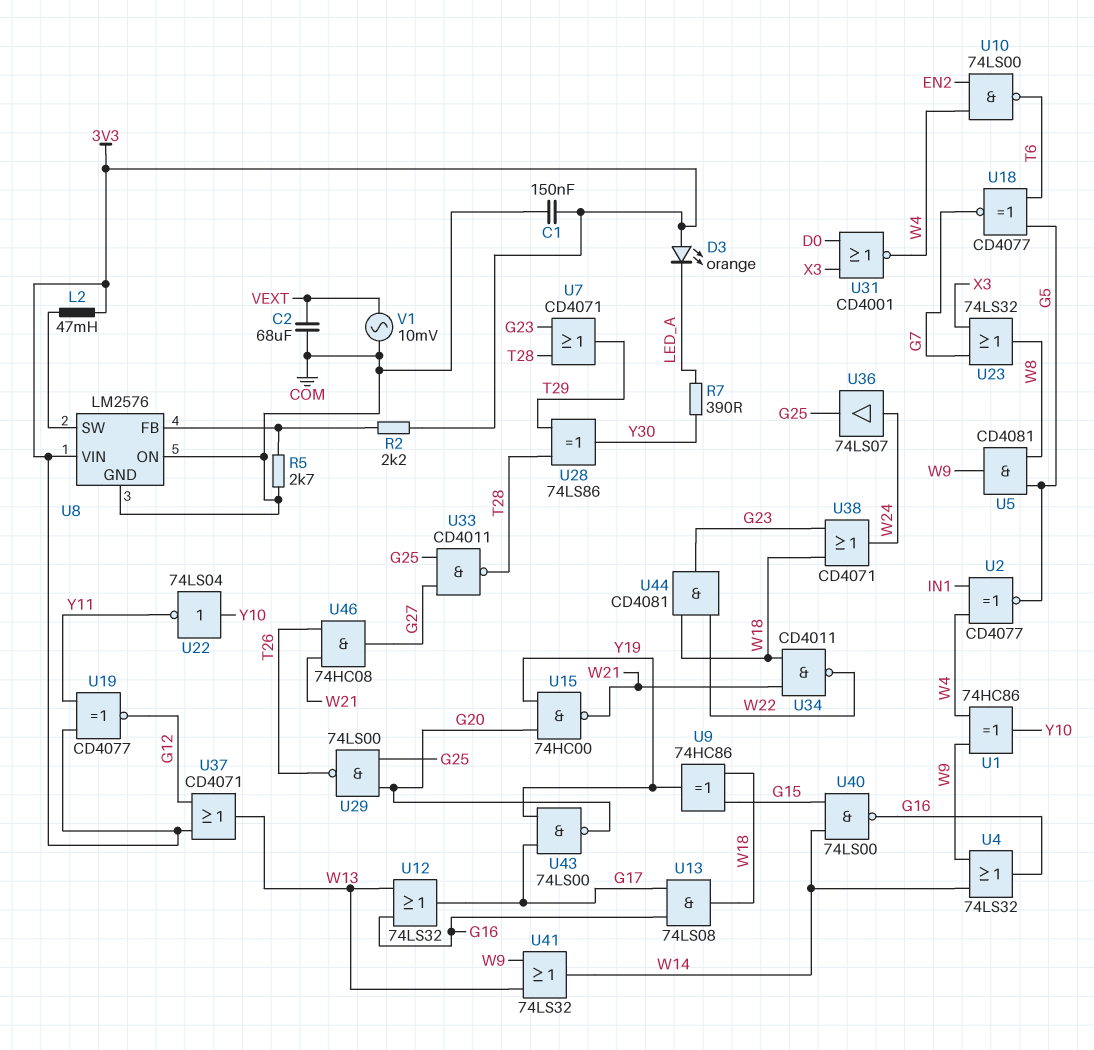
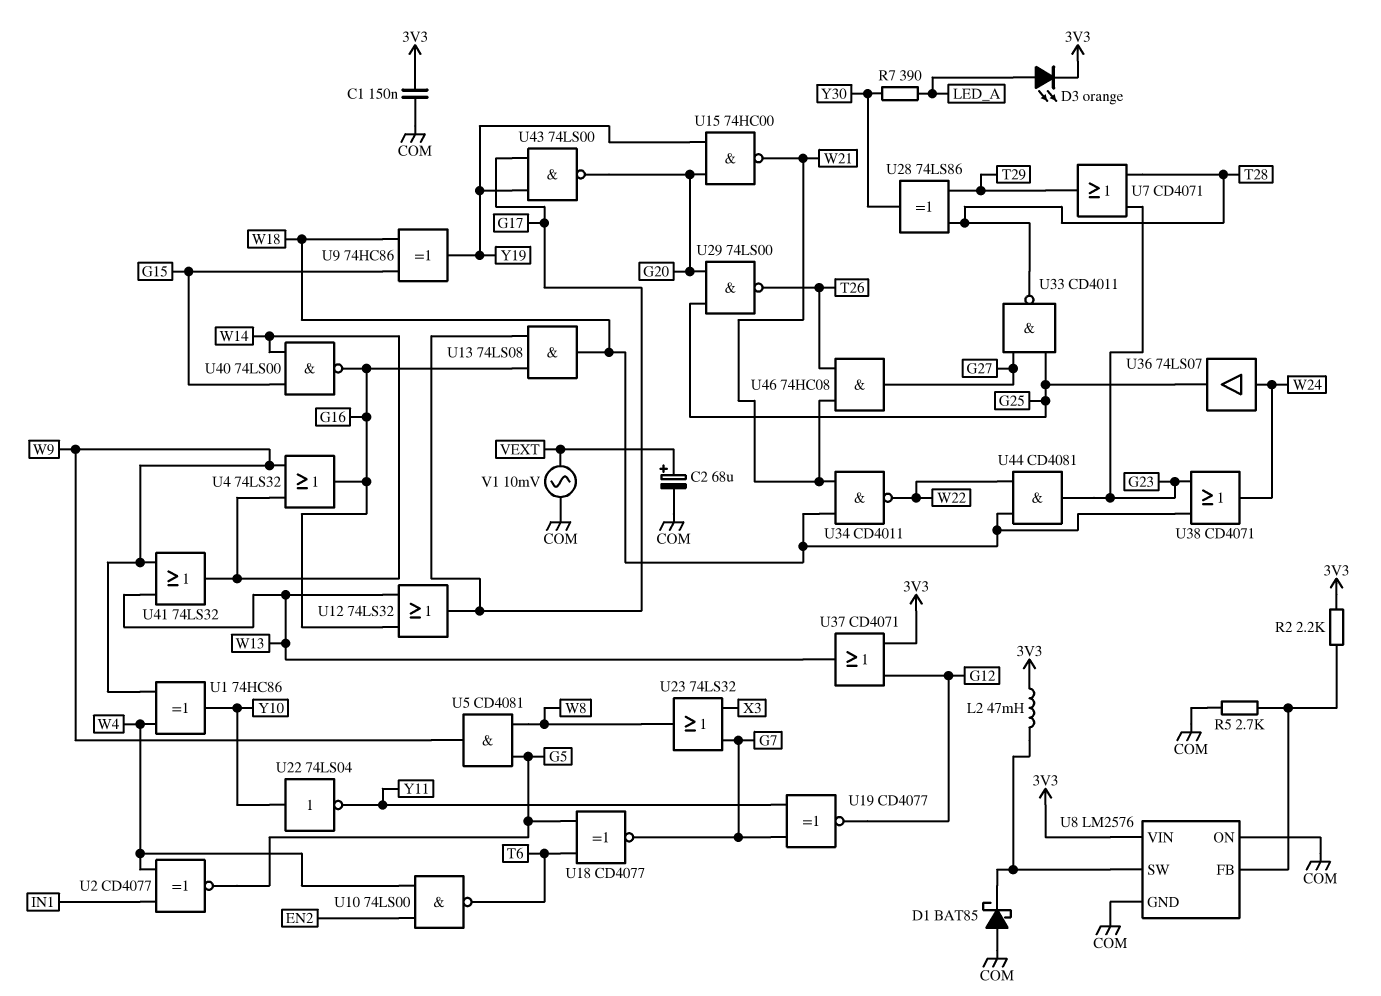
C2: 68uF (COM, VEXT) -> 68uF (plus VEXT, minus COM)
D1: none -> schottky BAT85 (A COM, K U8/SW)
D3: LED orange (A 3V3, K LED_A) -> LED orange (A LED_A, K 3V3)
U19: XNOR CD4077 (in 3V3, in Y11, out G12) -> XNOR CD4077 (in G7, in Y11, out G12)
U31: NOR CD4001 (in D0, in X3, out W4) -> none

